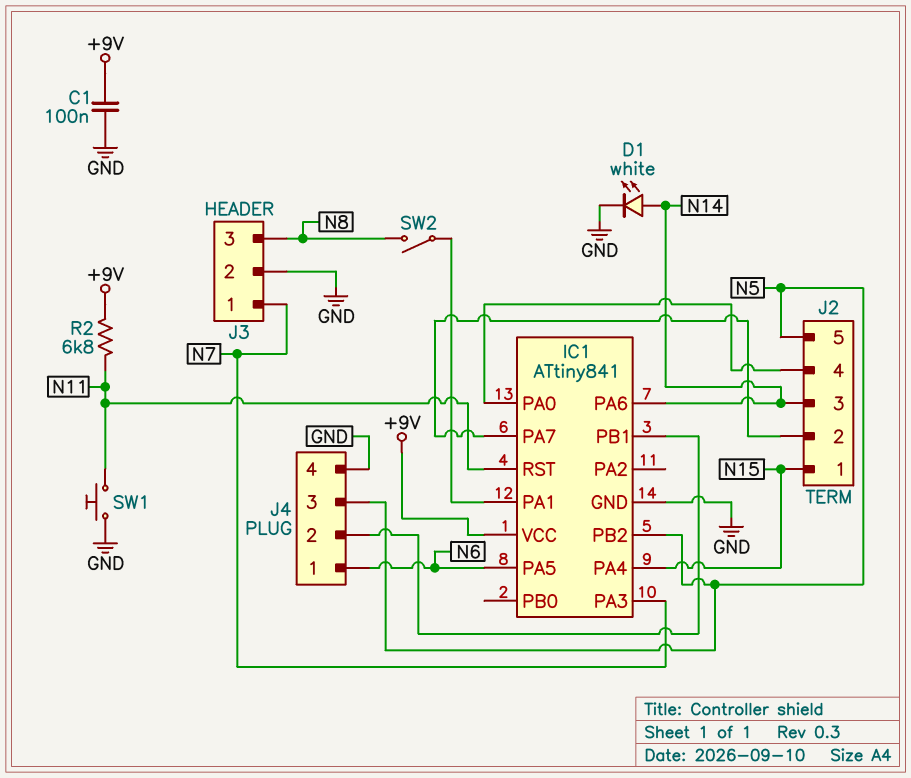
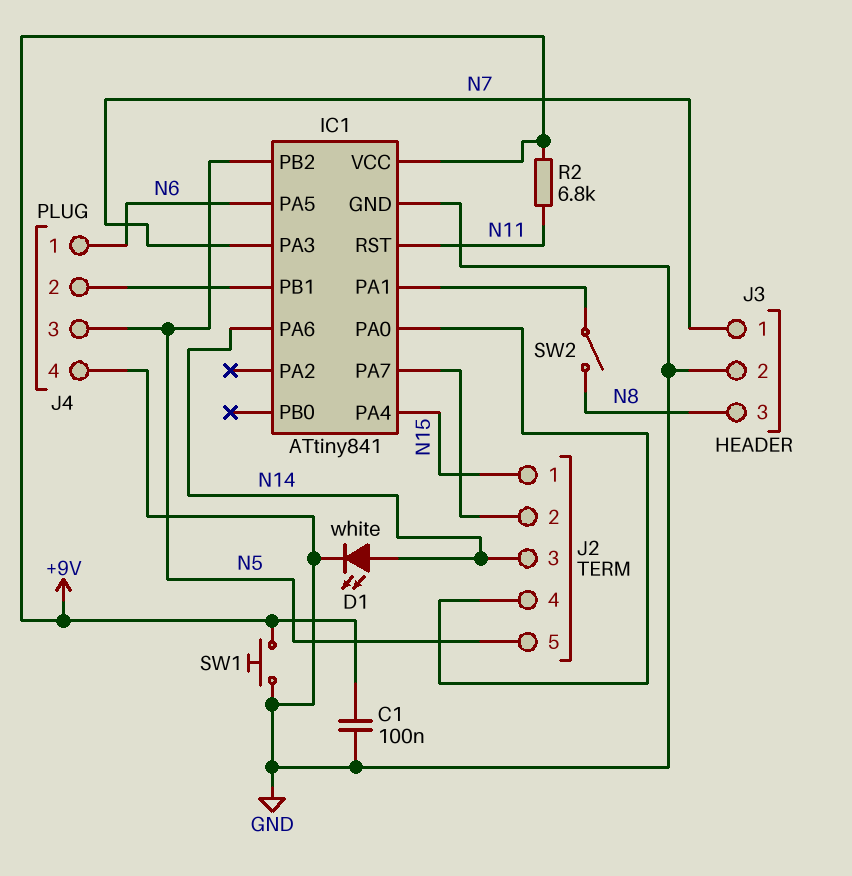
SW1: button (GND, N11) -> button (+9V, GND)

